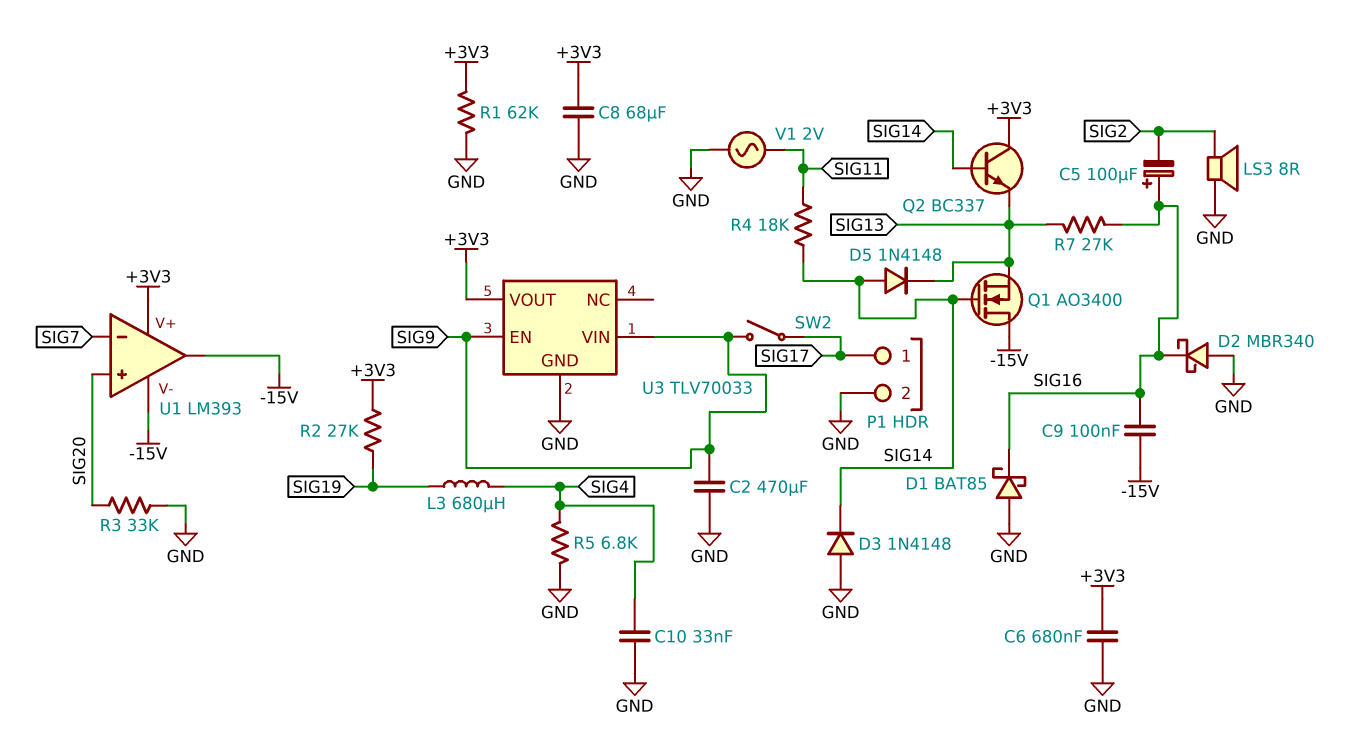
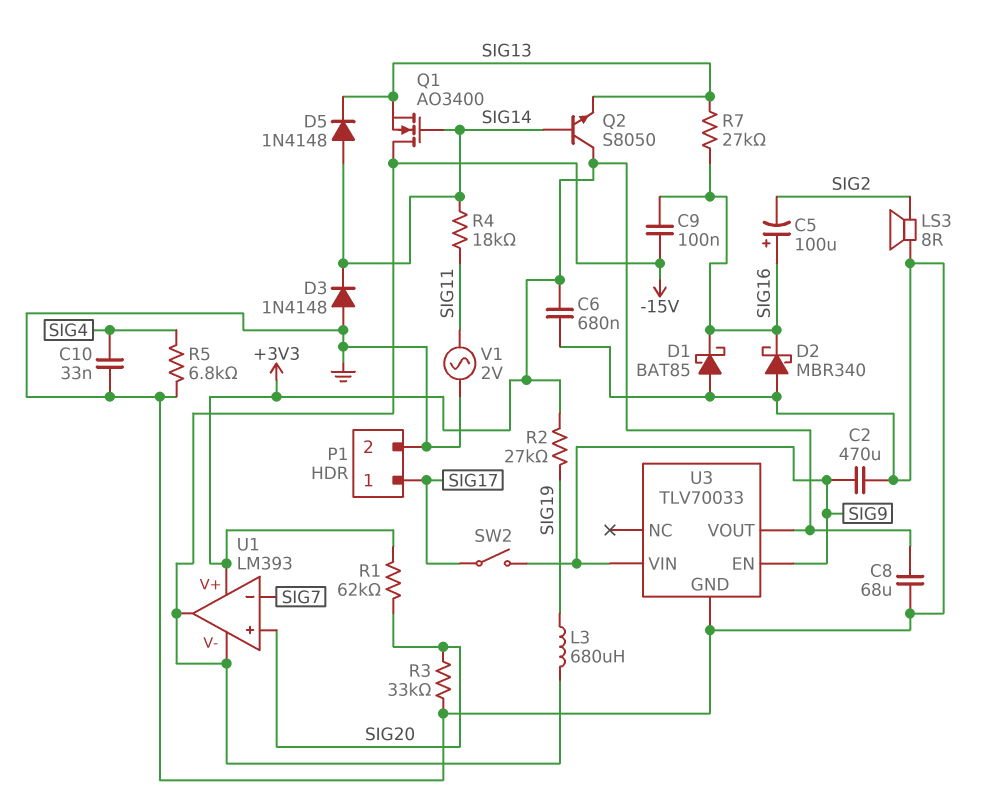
L3: 680uH (SIG4, SIG19) -> 680uH (-15V, SIG19)
Q2: NPN BC337 (B SIG14, C +3V3, E SIG13) -> NPN S8050 (B SIG14, C +3V3, E SIG13)
R1: 62k (+3V3, GND) -> 62k (+3V3, SIG20)

